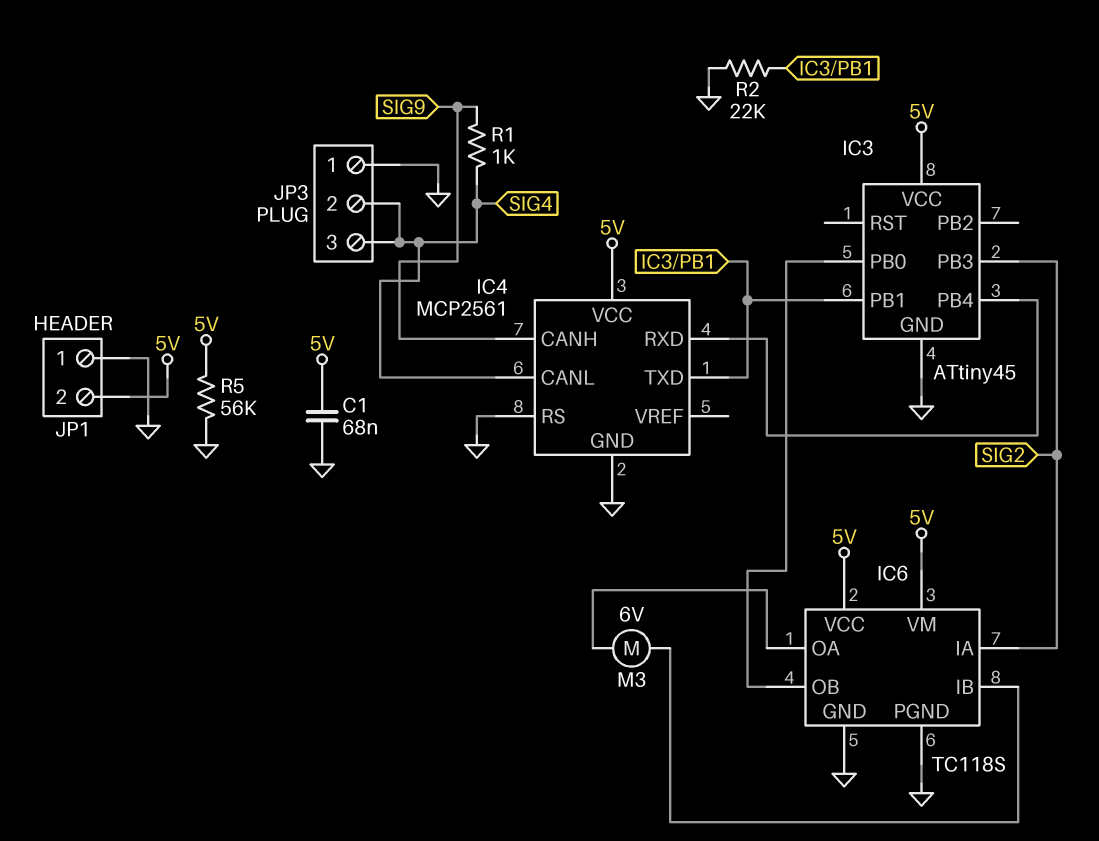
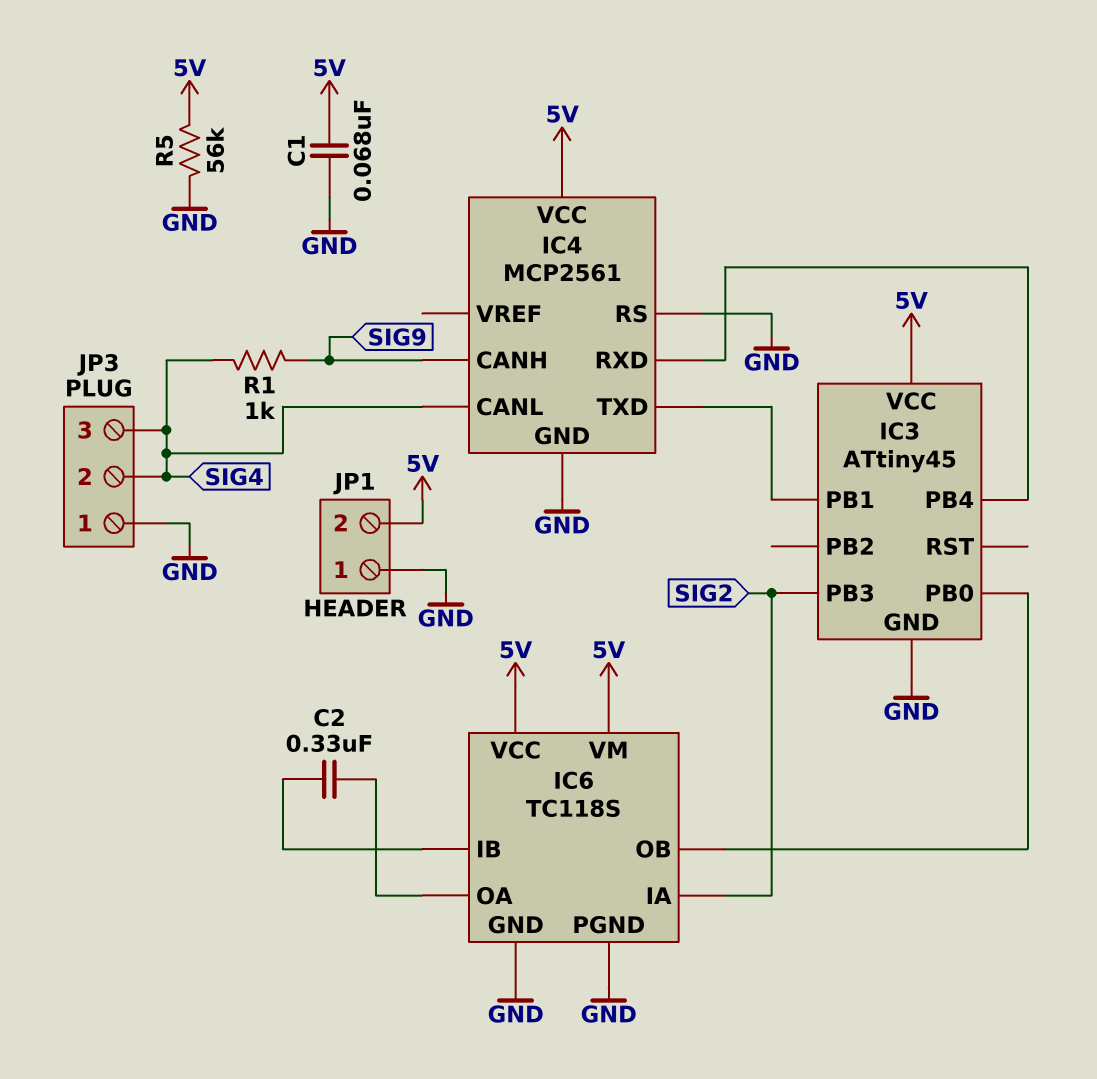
C2: none -> 330nF (IC6/IB, IC6/OA)
M3: motor 6V (IC6/IB, IC6/OA) -> none
R2: 22k (GND, IC3/PB1) -> none

